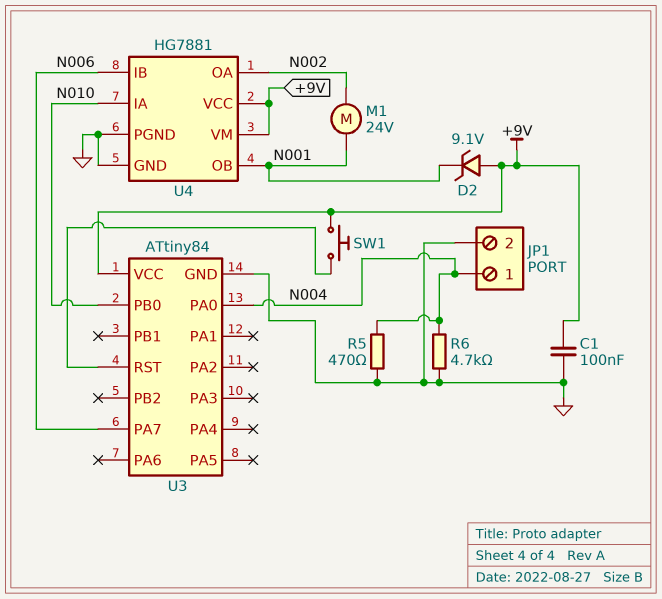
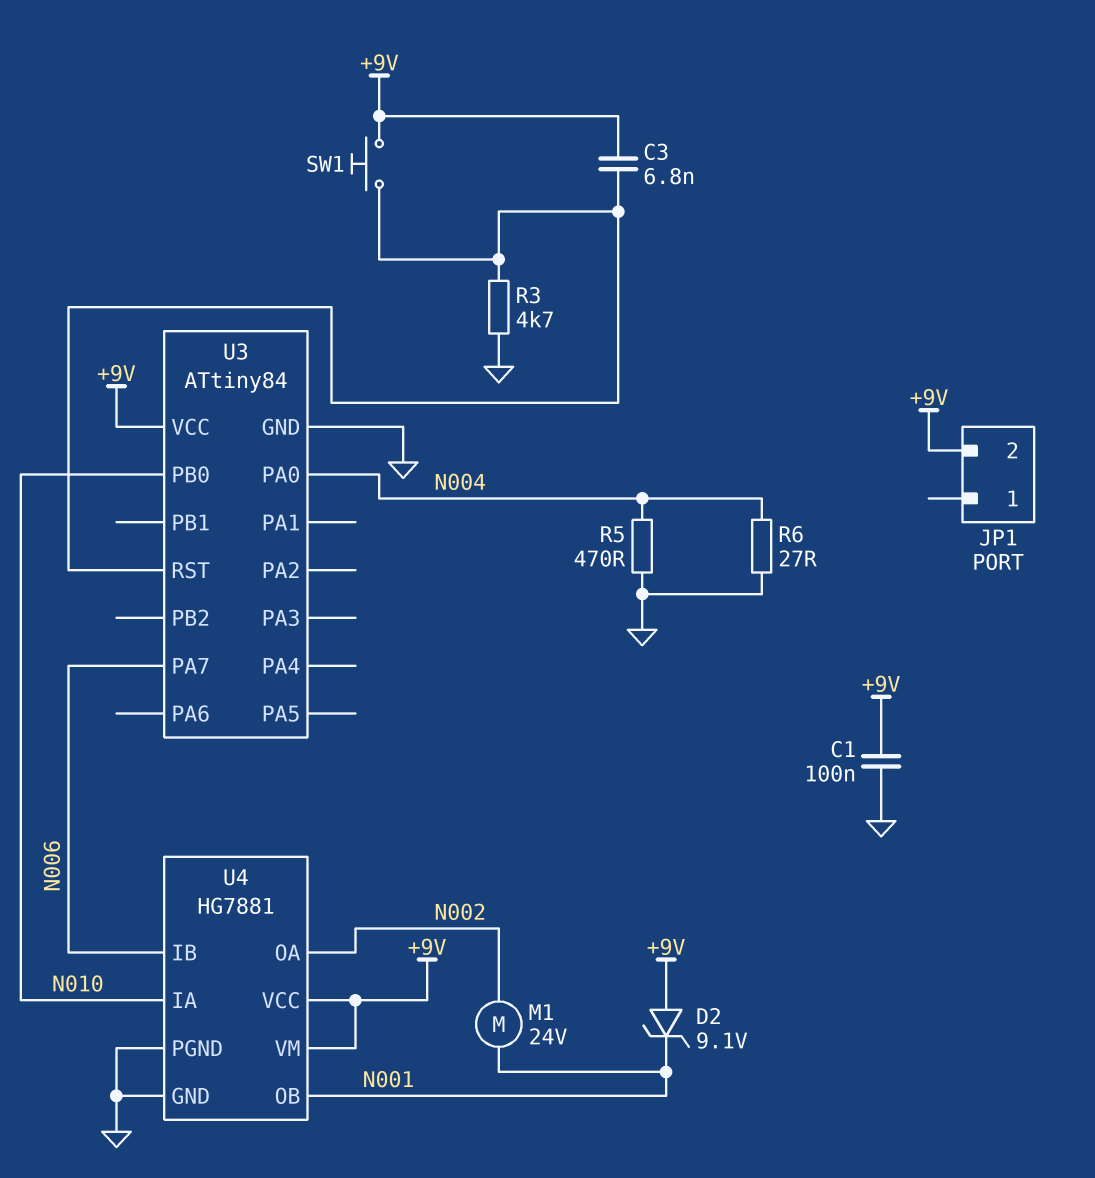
C3: none -> 6.8nF (+9V, U3/RST)
JP1 pin 1: N004 -> none
JP1 pin 2: GND -> +9V
R3: none -> 4.7k (GND, U3/RST)
R6: 4.7k (GND, N004) -> 27 (GND, N004)

